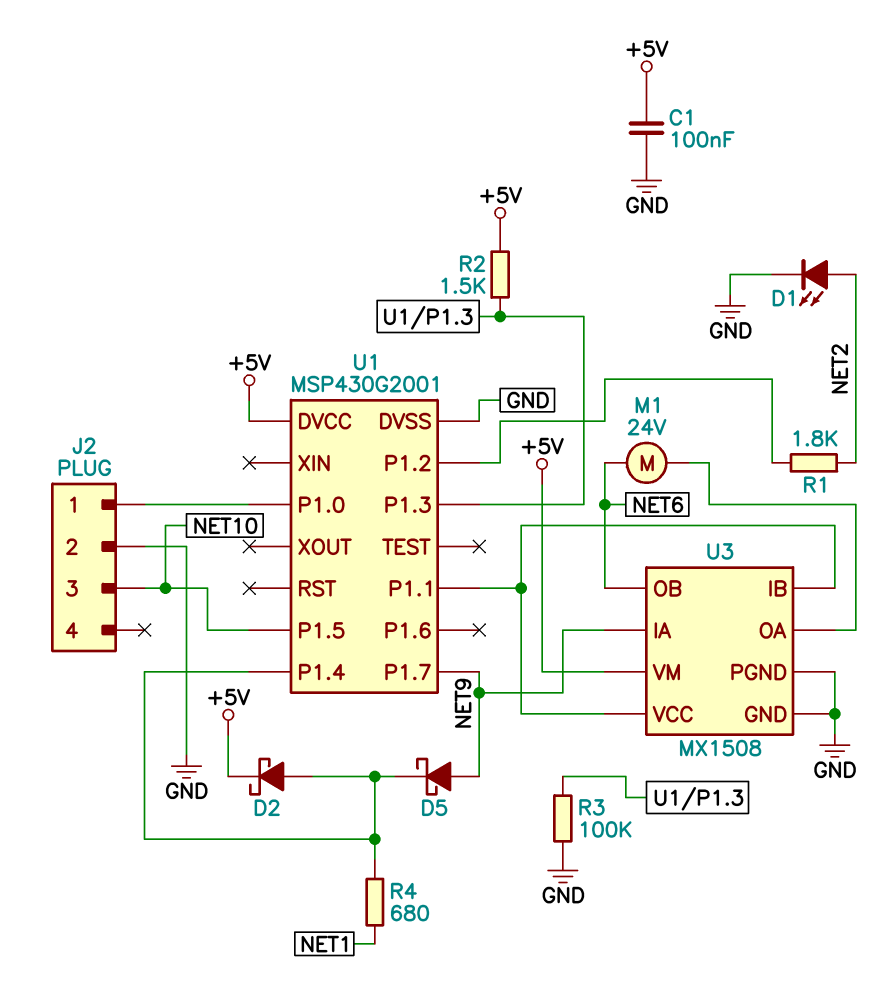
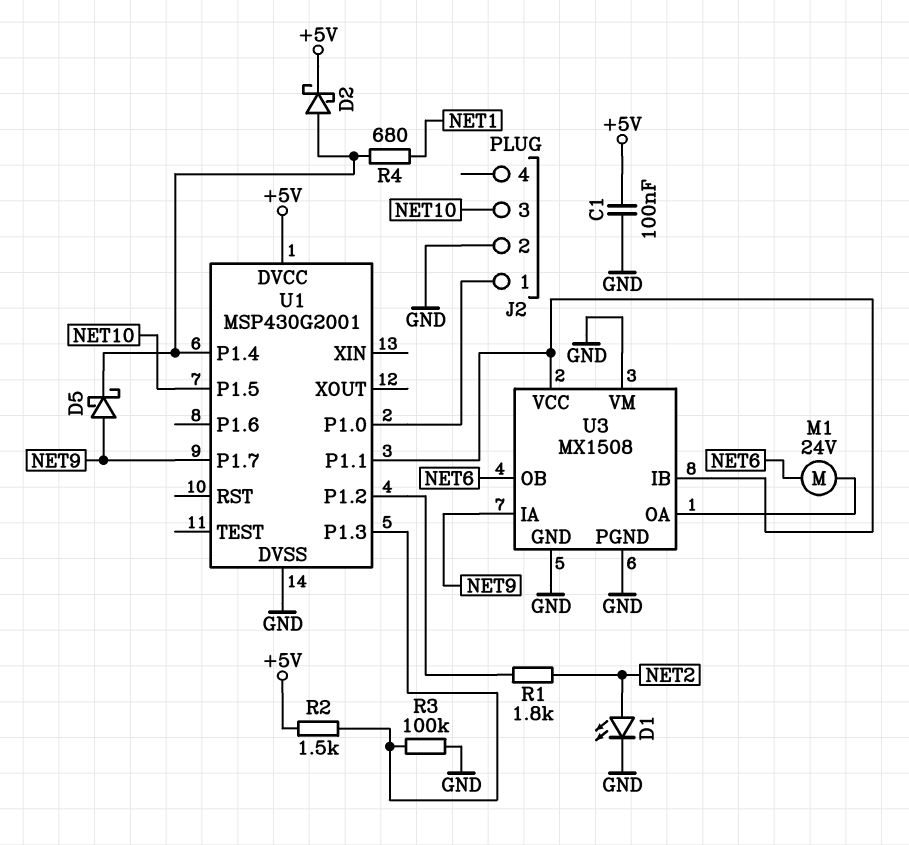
U3 pin VM: +5V -> GND

